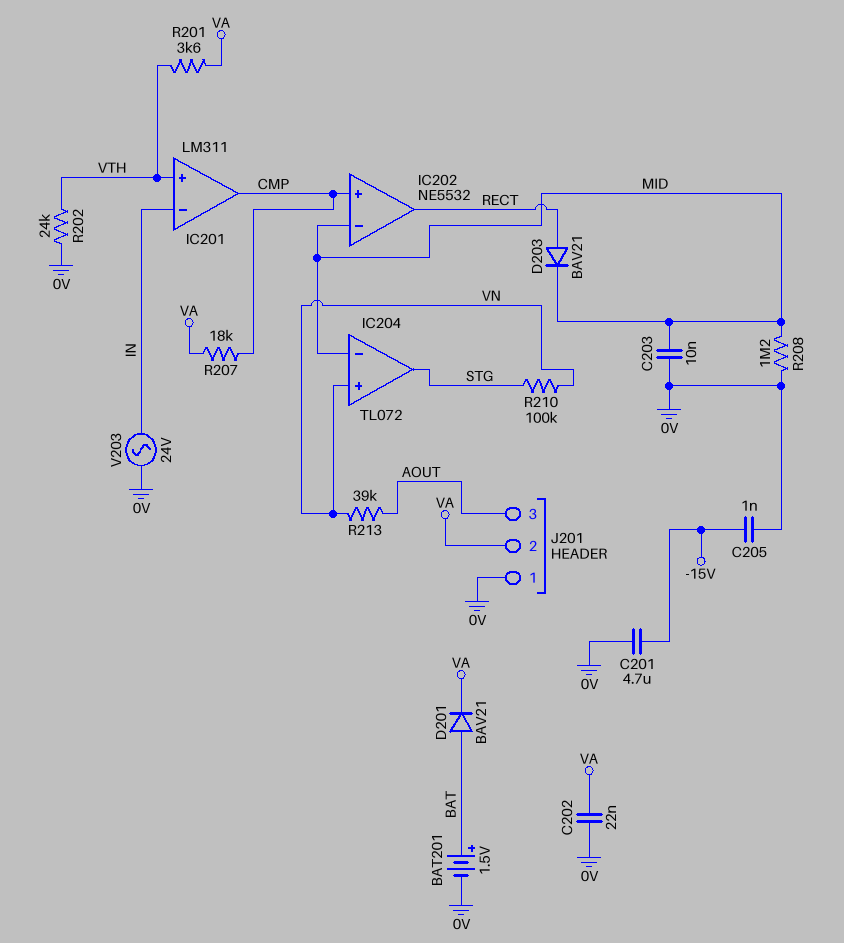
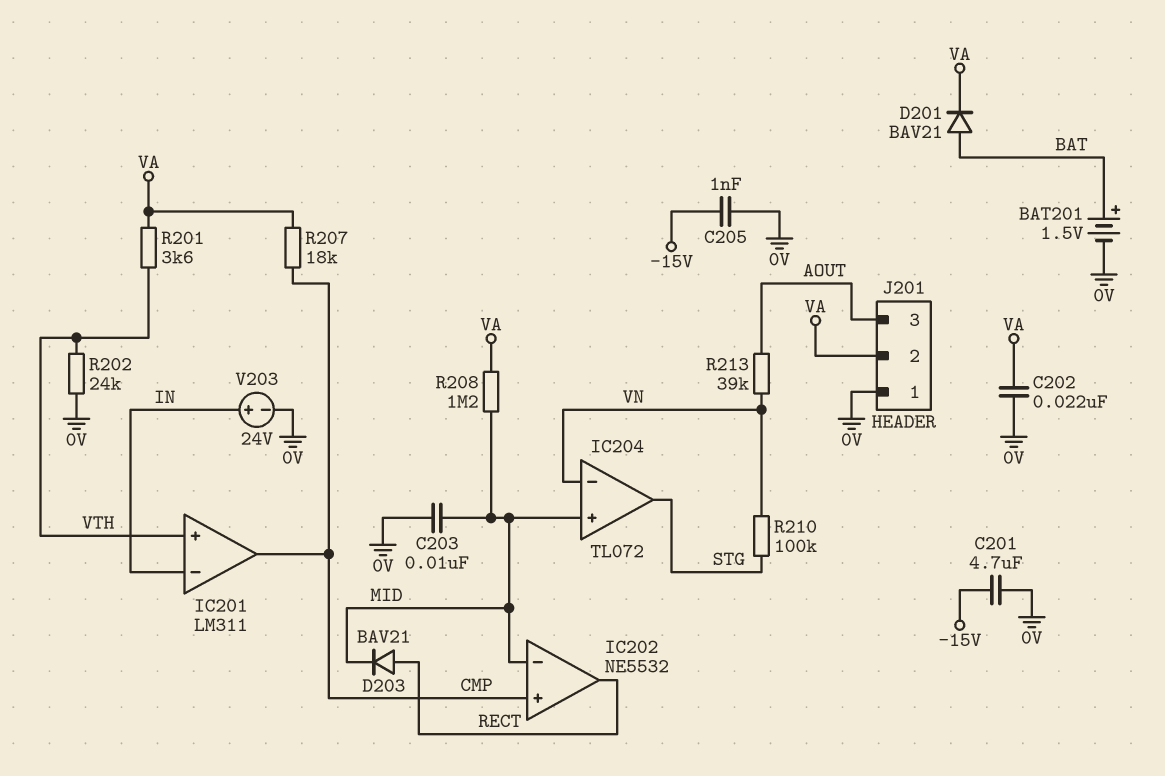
IC204 pin in+: VN -> MID
IC204 pin in-: MID -> VN
R208: 1.2M (0V, MID) -> 1.2M (MID, VA)
V203: AC 24V (0V, IN) -> 24V (plus IN, minus 0V)

